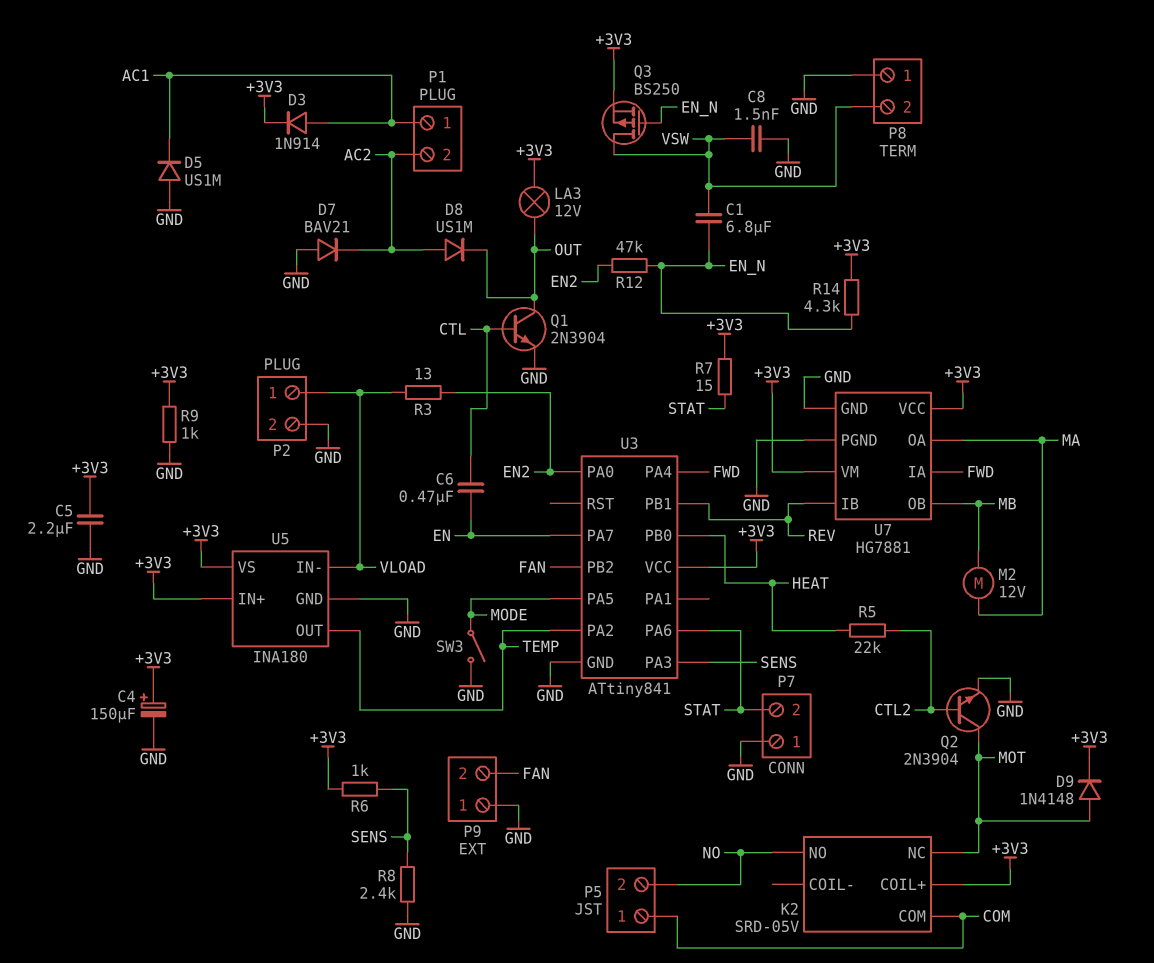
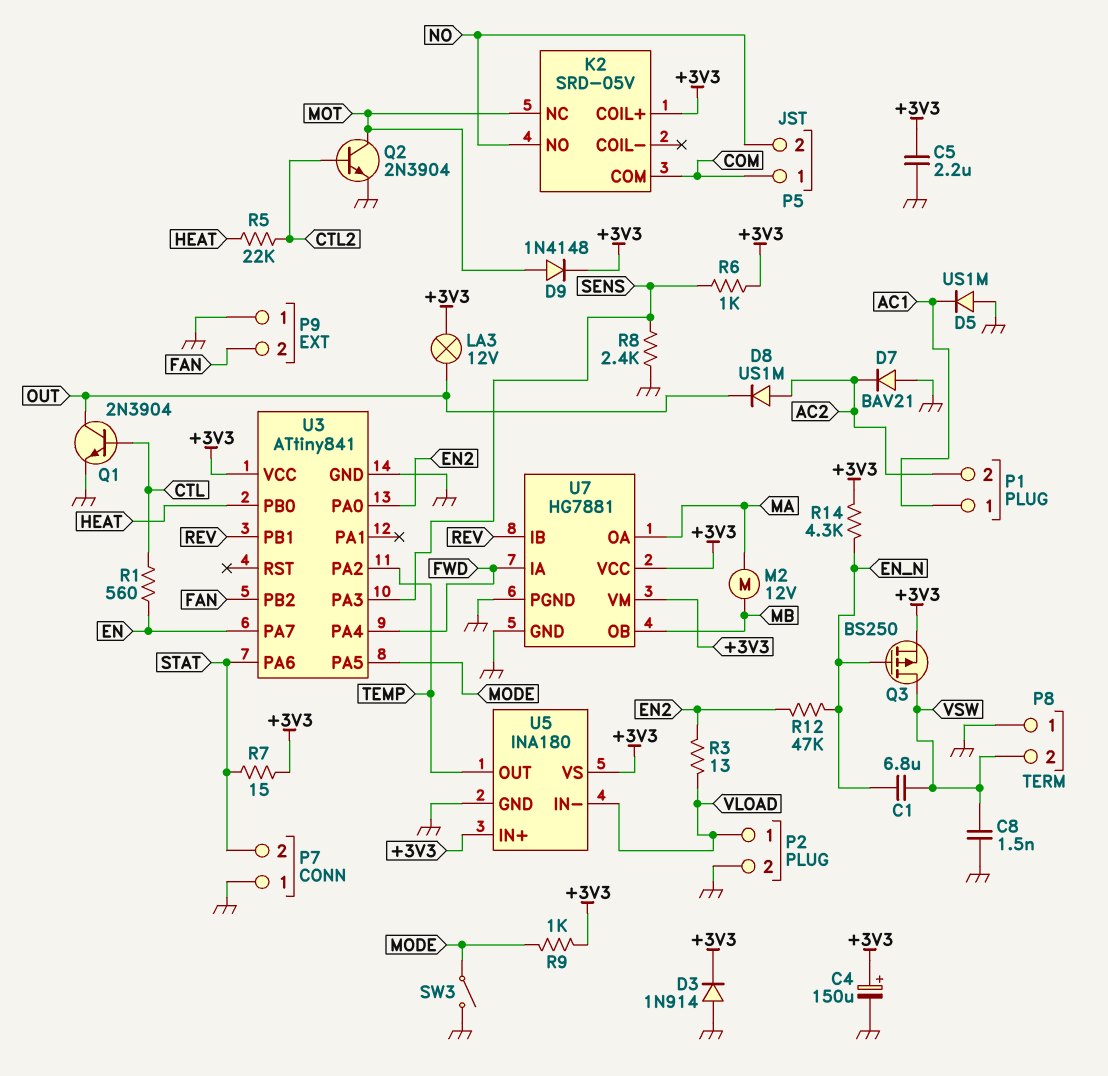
C6: 470nF (CTL, EN) -> none
D3: diode 1N914 (A AC1, K +3V3) -> diode 1N914 (A GND, K +3V3)
R1: none -> 560 (CTL, EN)
R9: 1k (+3V3, GND) -> 1k (+3V3, MODE)

